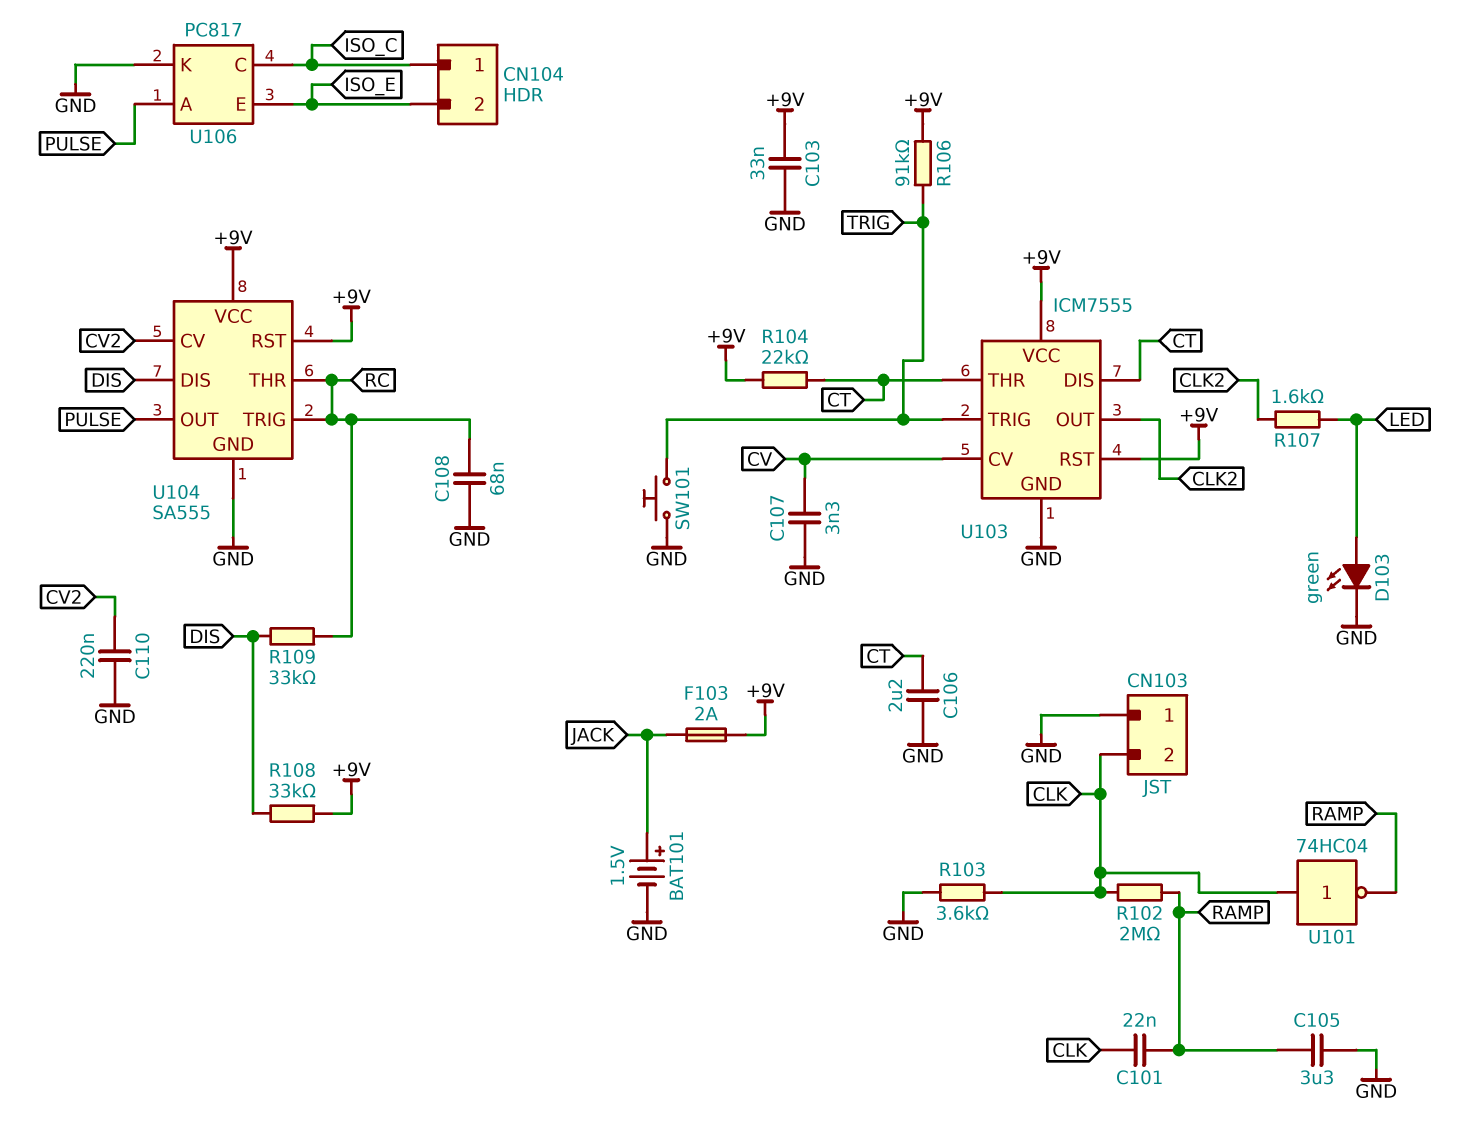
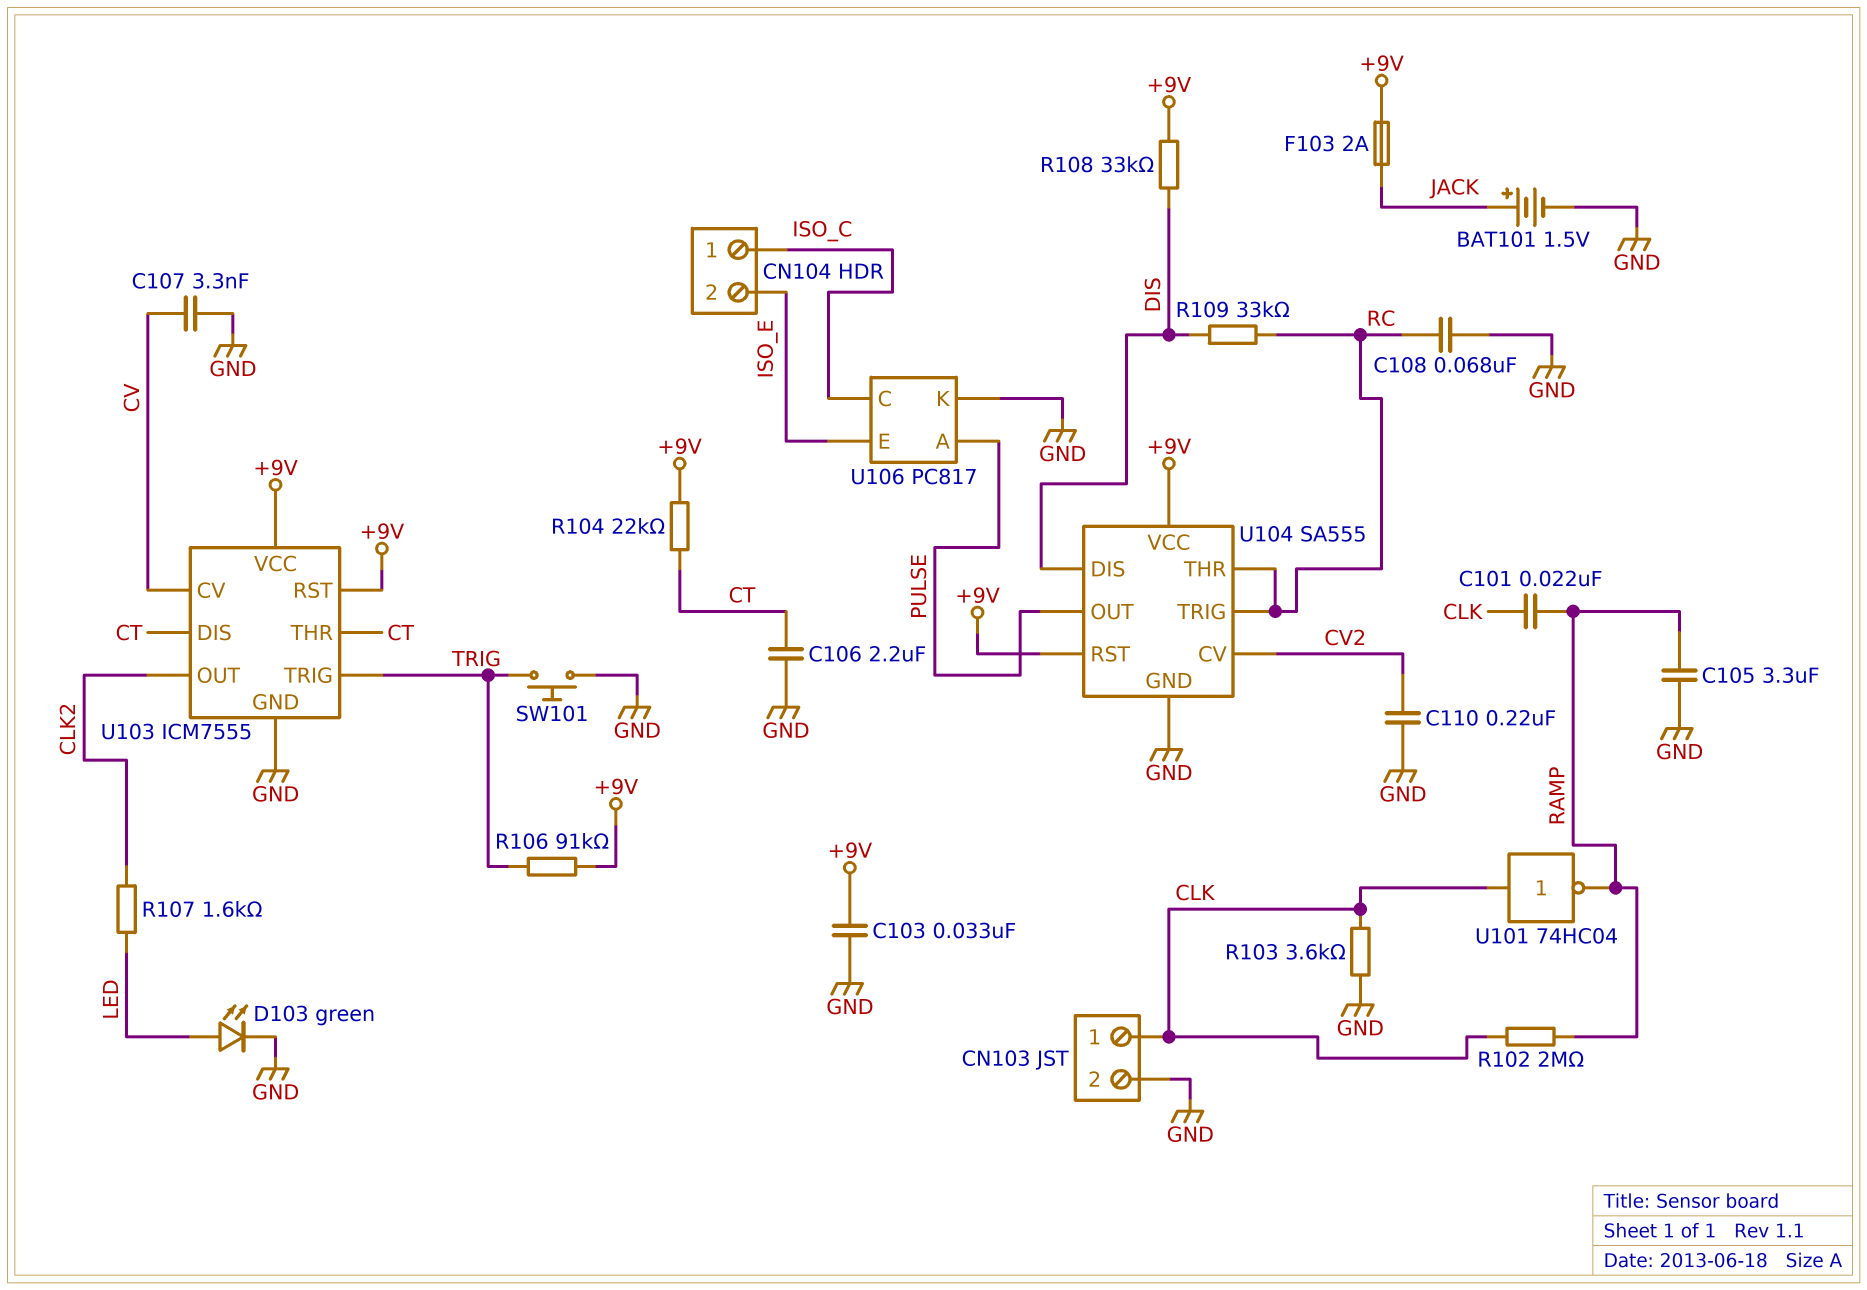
CN103 pin 1: GND -> CLK
CN103 pin 2: CLK -> GND

